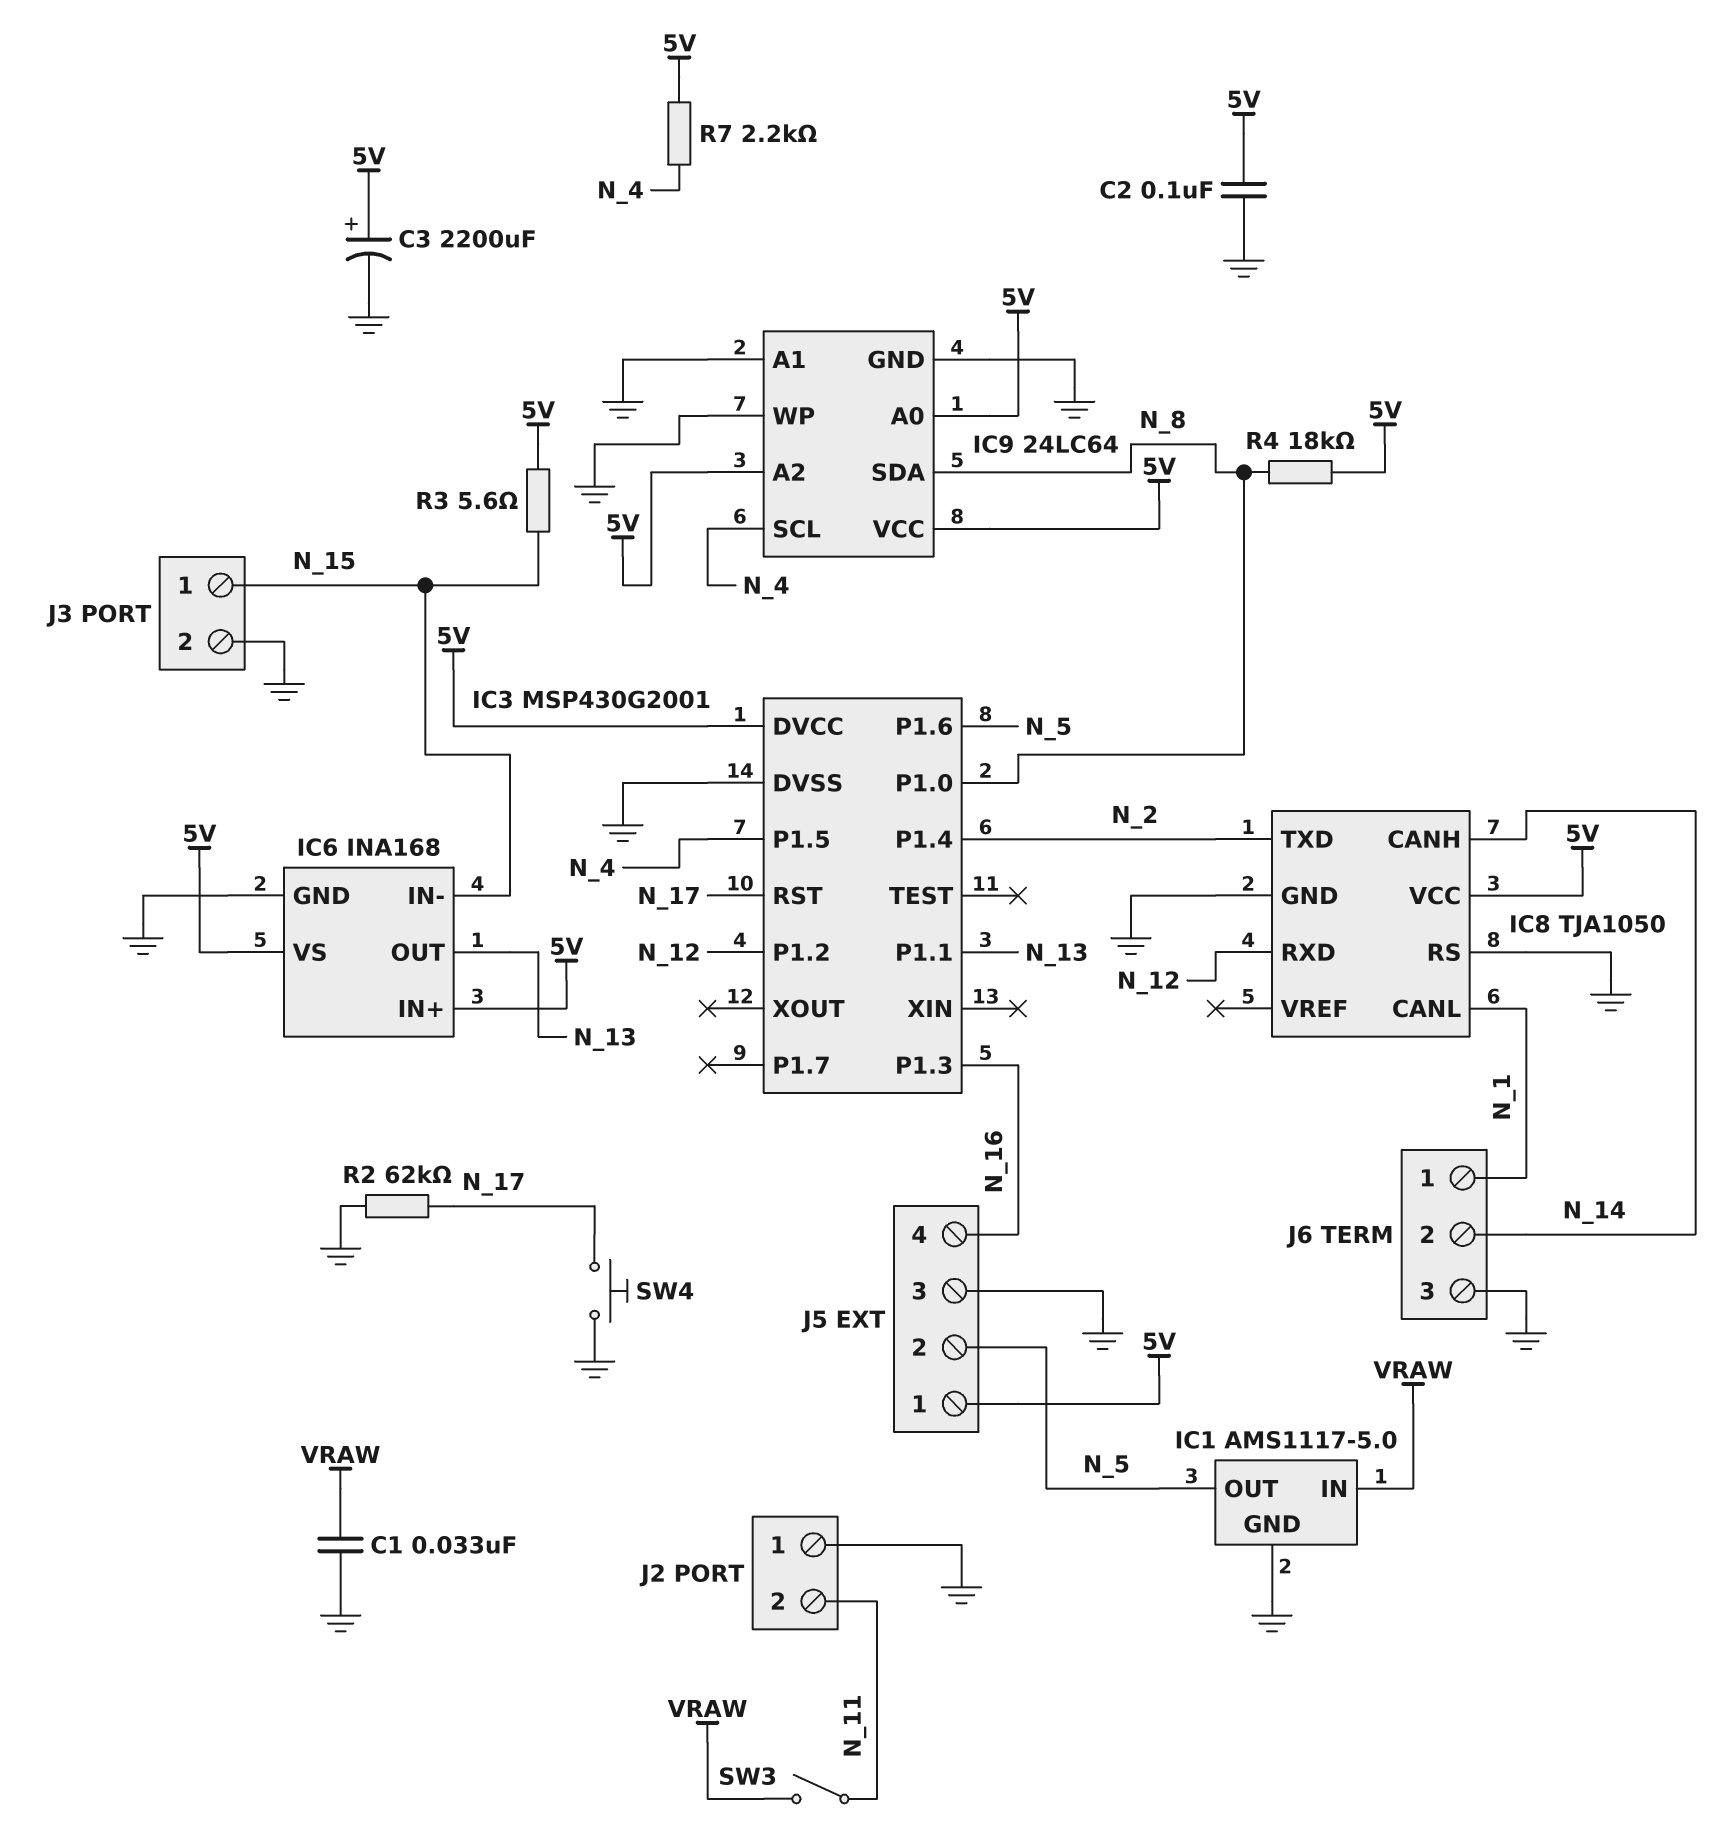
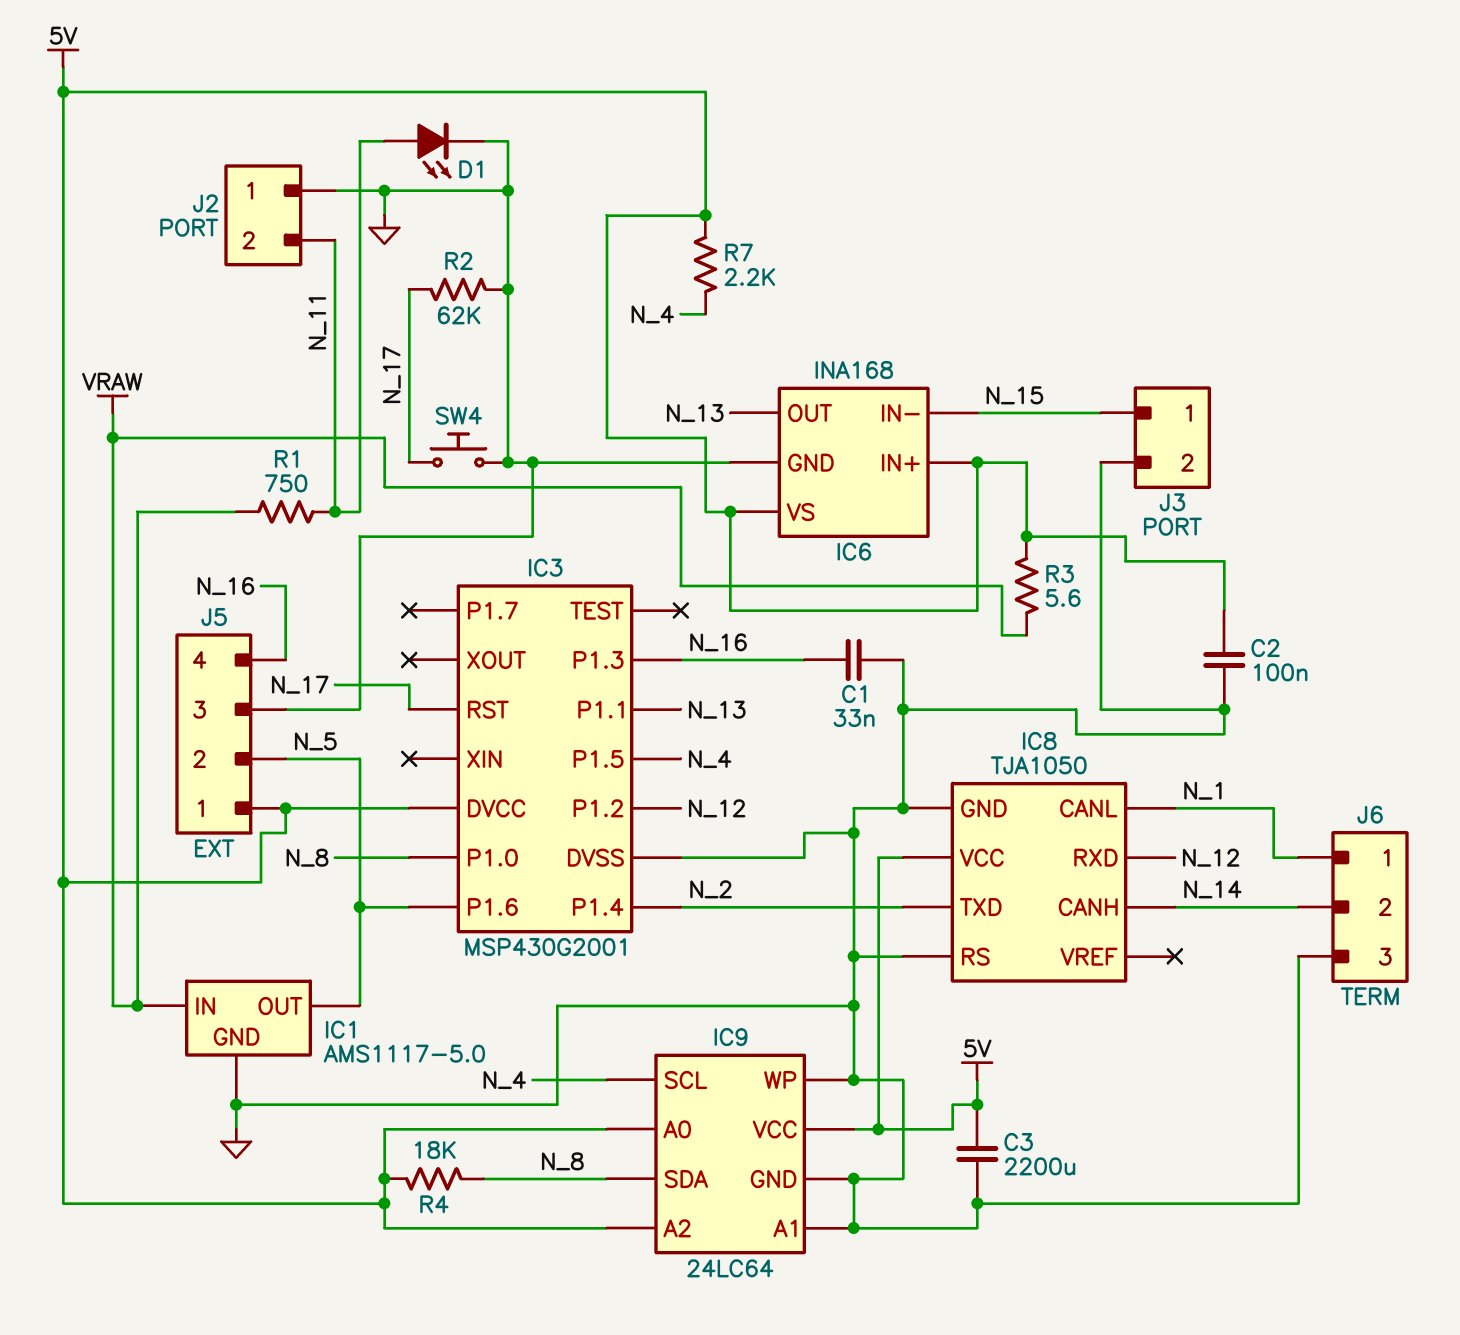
C1: 33nF (GND, VRAW) -> 33nF (GND, N_16)
C3: 2200uF (plus 5V, minus GND) -> 2200uF (5V, GND)
D1: none -> LED (A N_11, K GND)
R1: none -> 750 (N_11, VRAW)
R3: 5.6 (5V, N_15) -> 5.6 (5V, VRAW)
SW3: switch (N_11, VRAW) -> none

